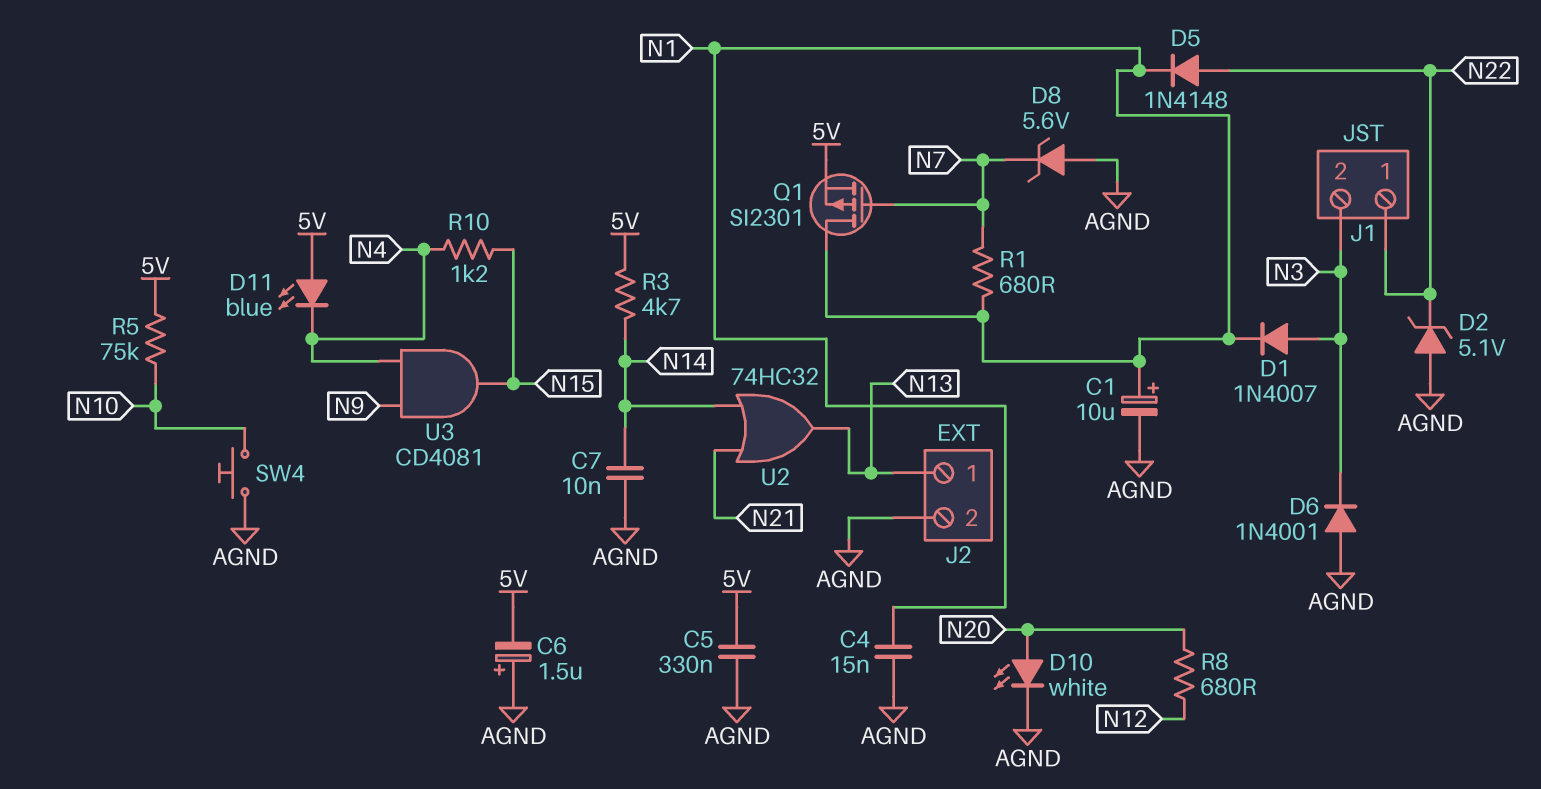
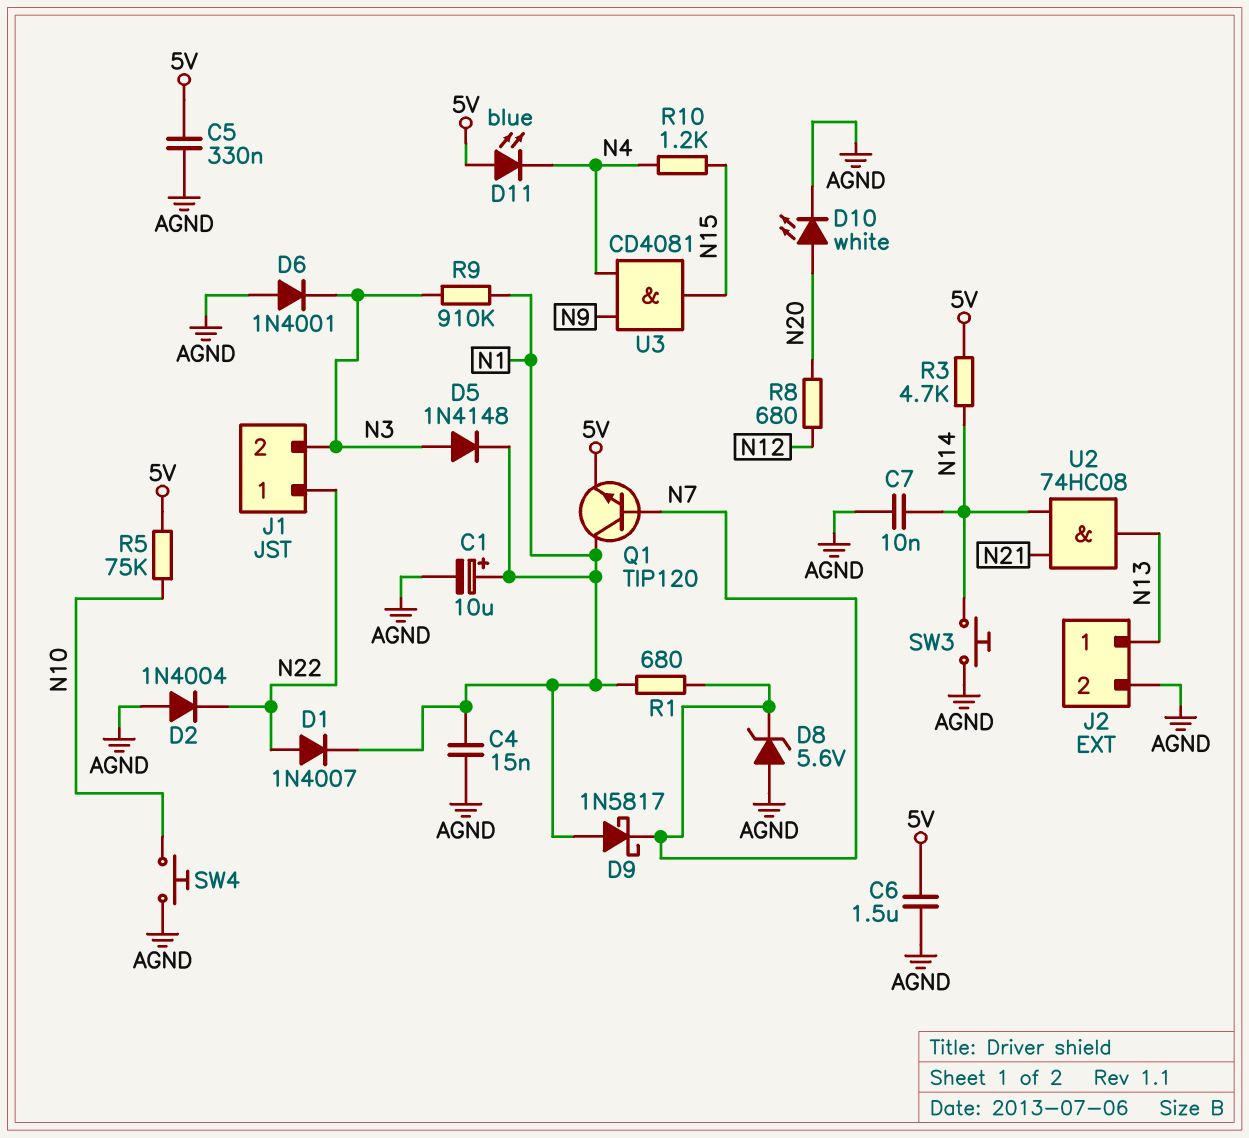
C6: 1.5uF (plus AGND, minus 5V) -> 1.5uF (5V, AGND)
D1: diode 1N4007 (A N3, K N1) -> diode 1N4007 (A N22, K N1)
D2: zener 5.1V (A AGND, K N22) -> diode 1N4004 (A AGND, K N22)
D5: diode 1N4148 (A N22, K N1) -> diode 1N4148 (A N3, K N1)
D9: none -> schottky 1N5817 (A N1, K N7)
Q1: PMOS SI2301 (G N7, D N1, S 5V) -> NPN TIP120 (B N7, C N1, E 5V)
R9: none -> 910k (N1, N3)
SW3: none -> button (AGND, N14)
U2: OR 74HC32 (in N14, in N21, out N13) -> AND 74HC08 (in N14, in N21, out N13)

